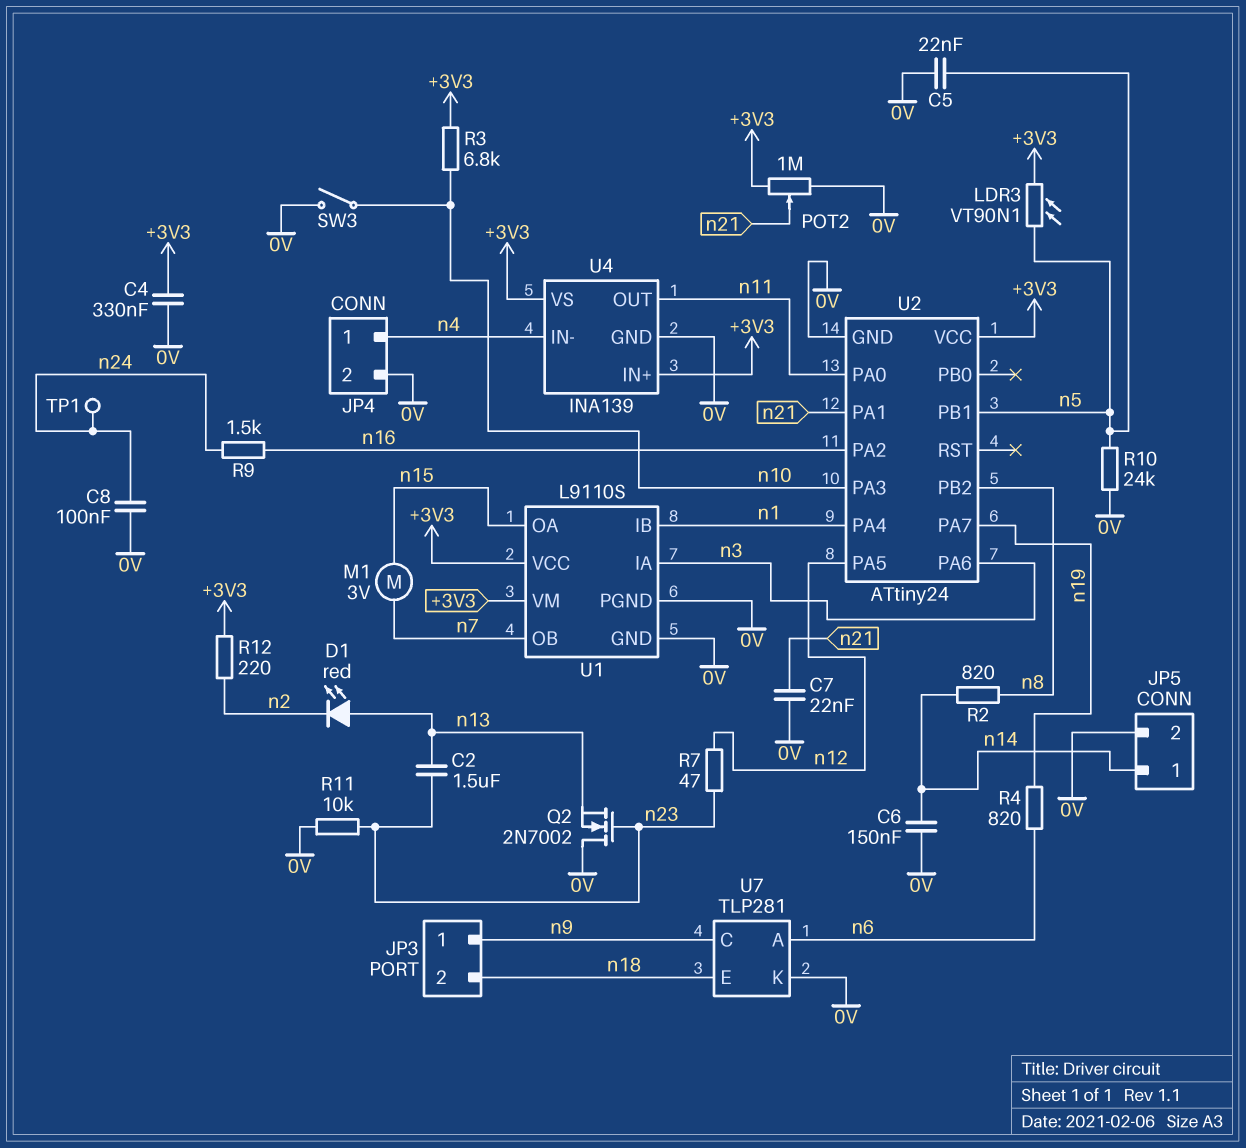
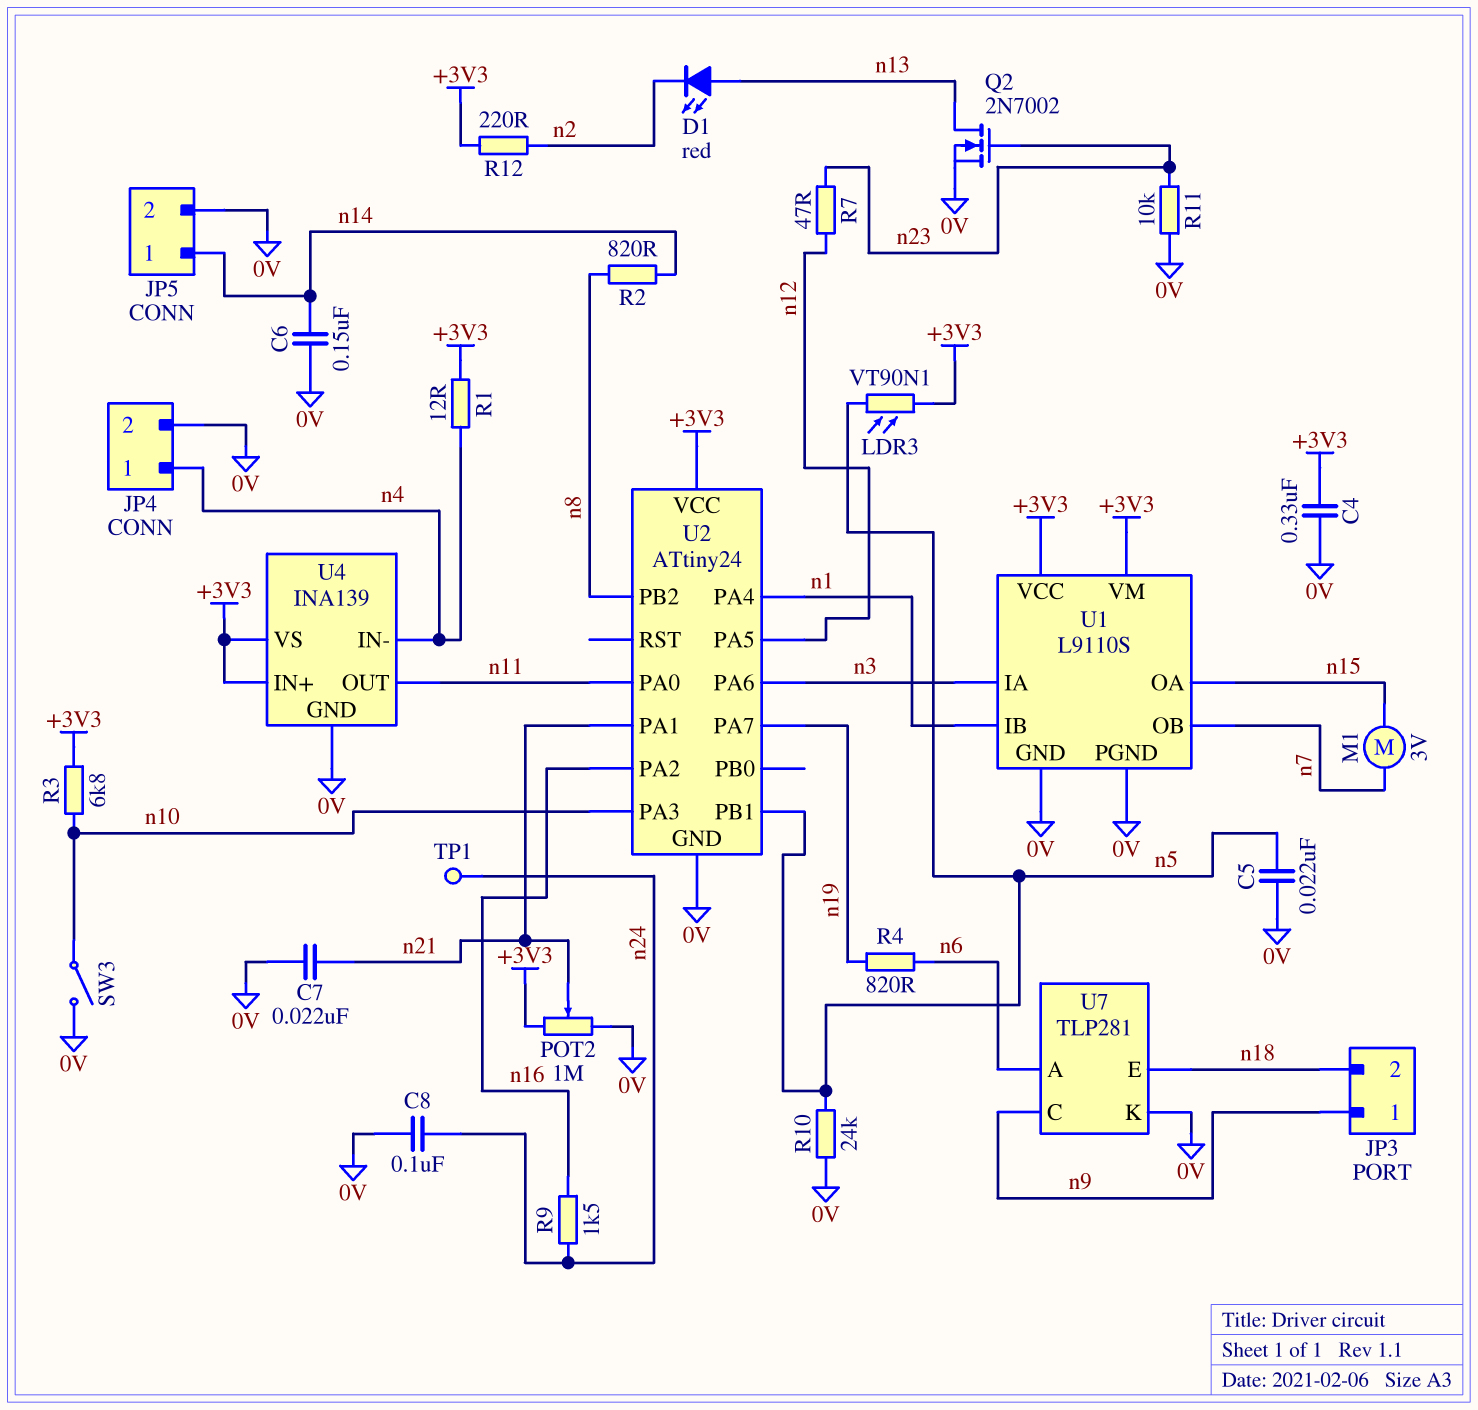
C2: 1.5uF (n13, n23) -> none
Q2: NMOS 2N7002 (G n23, D 0V, S n13) -> NMOS 2N7002 (G n23, D n13, S 0V)
R1: none -> 12 (+3V3, n4)

